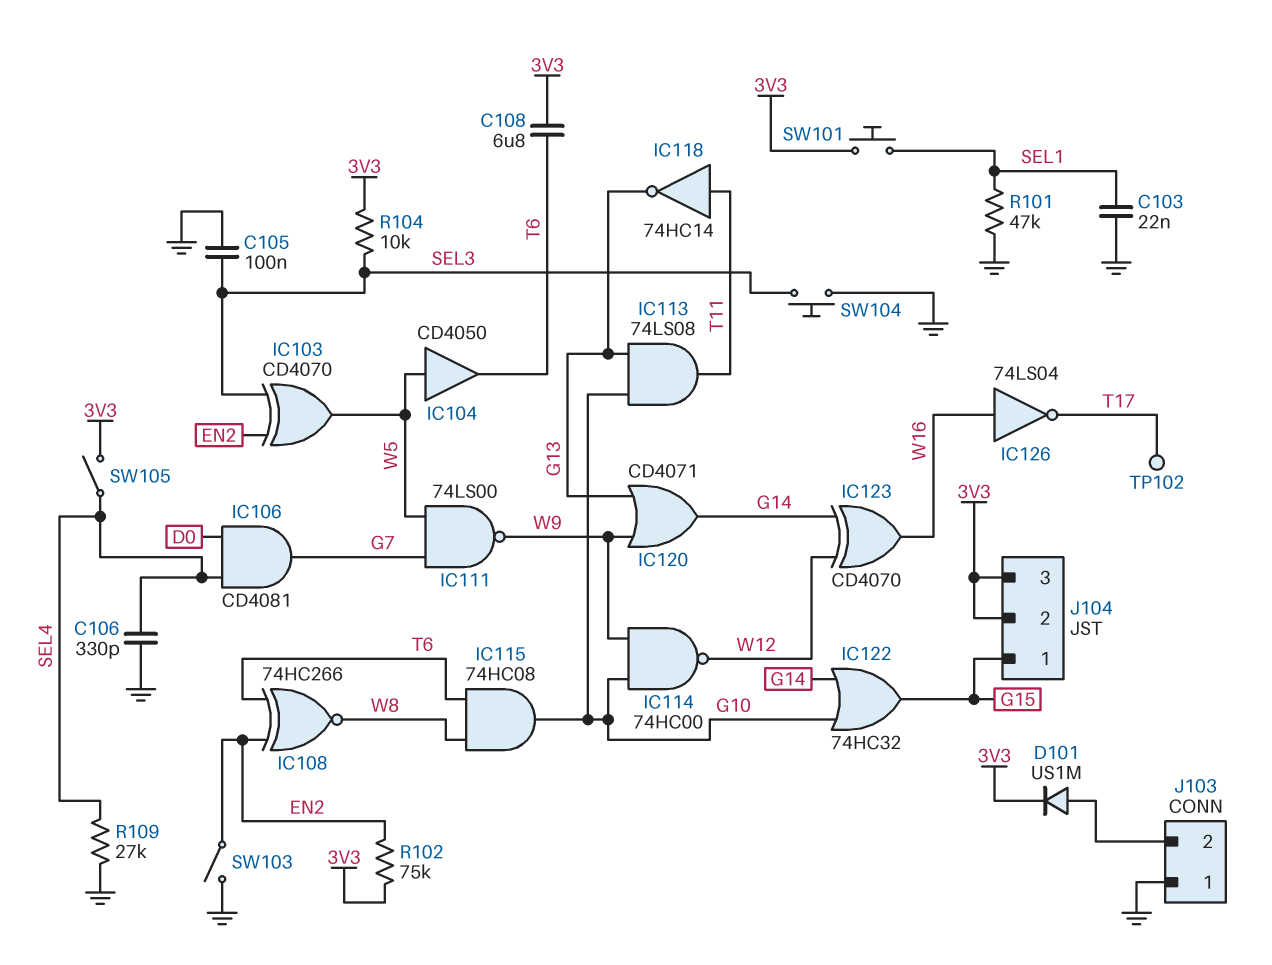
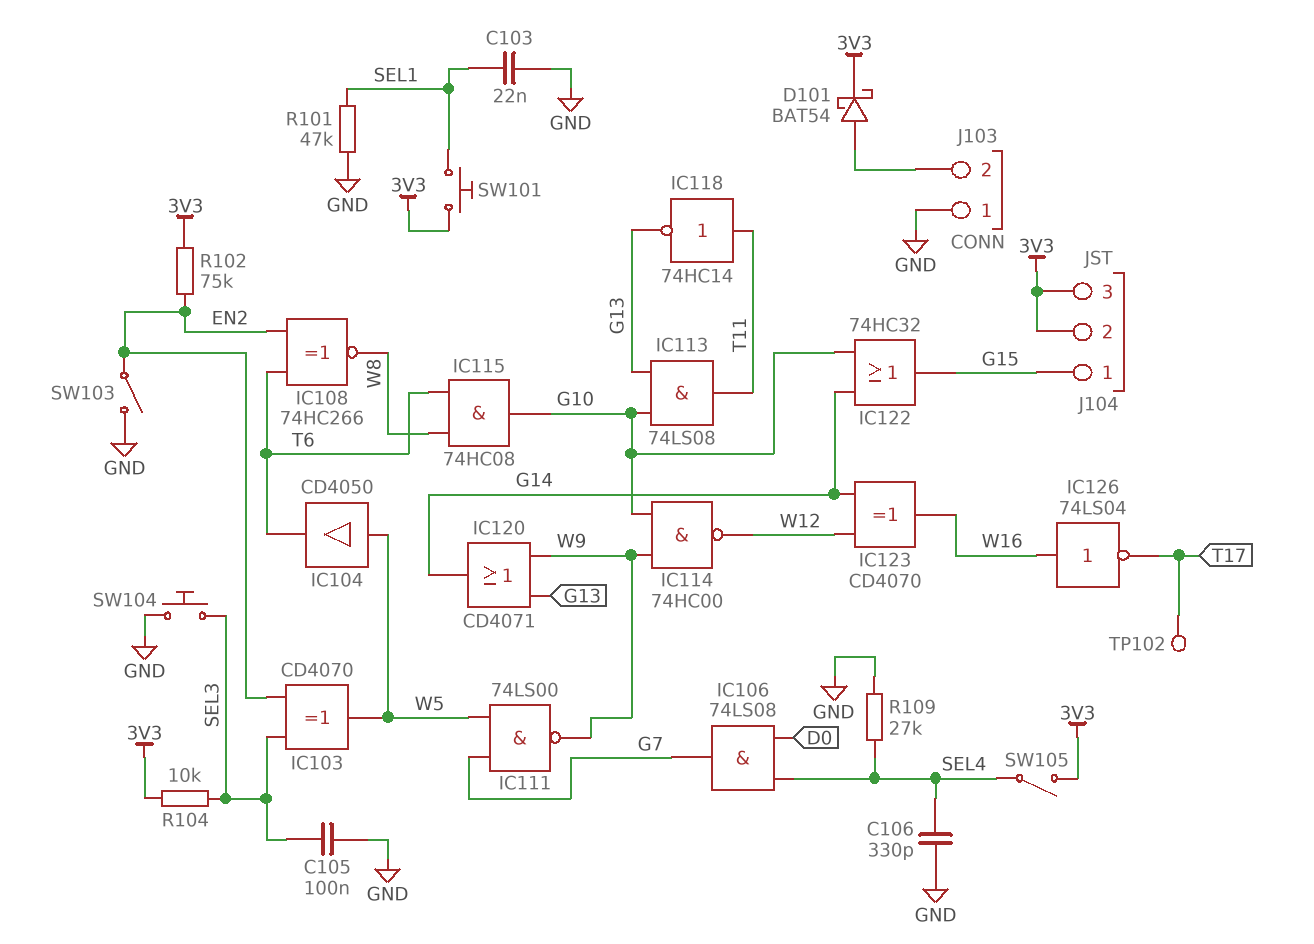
C108: 6.8uF (3V3, T6) -> none
D101: diode US1M (A J103/2, K 3V3) -> schottky BAT54 (A J103/2, K 3V3)
IC106: AND CD4081 (in D0, in SEL4, out G7) -> AND 74LS08 (in D0, in SEL4, out G7)

